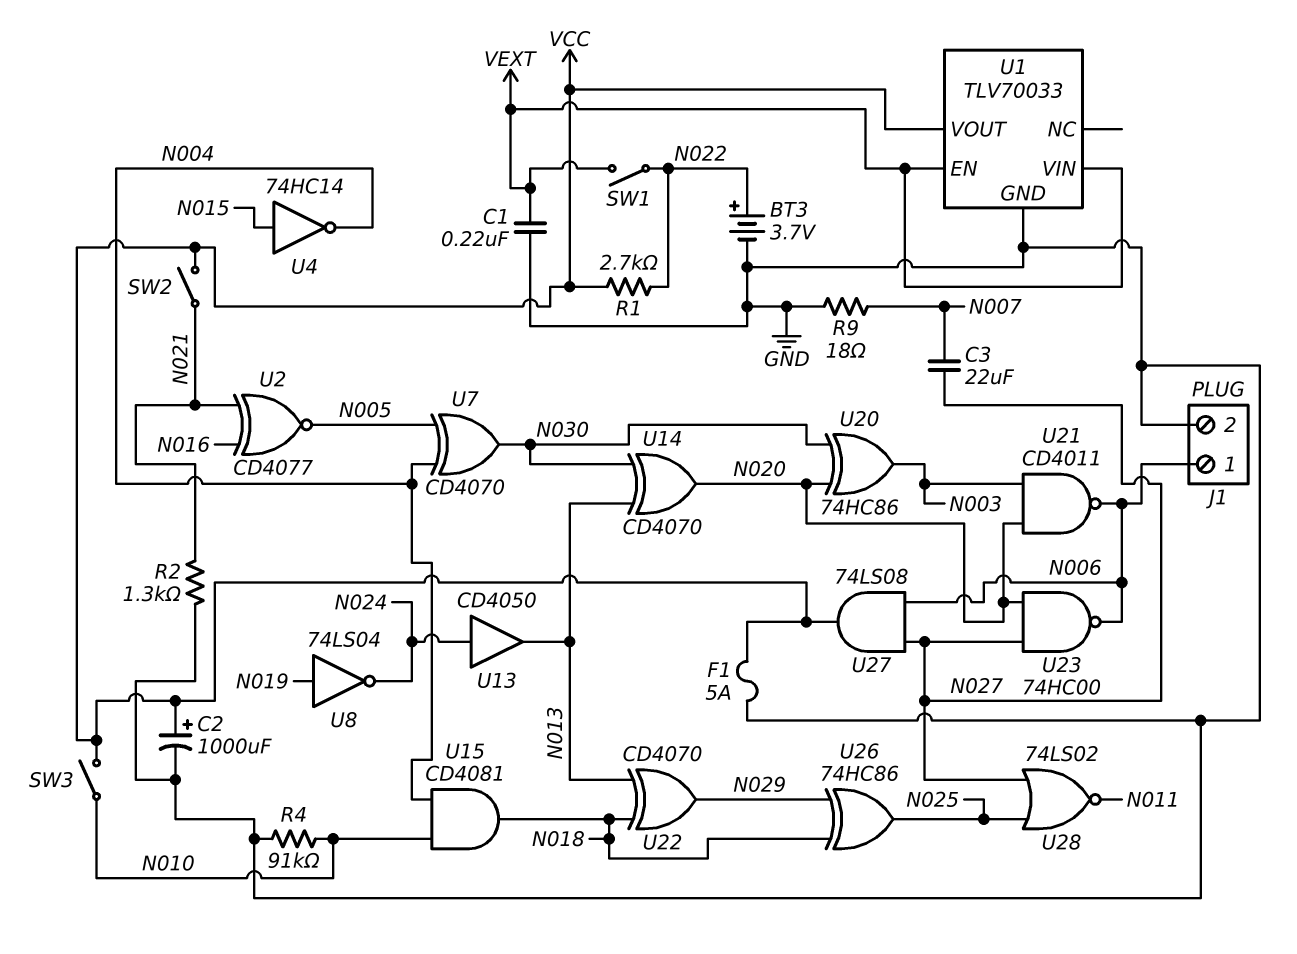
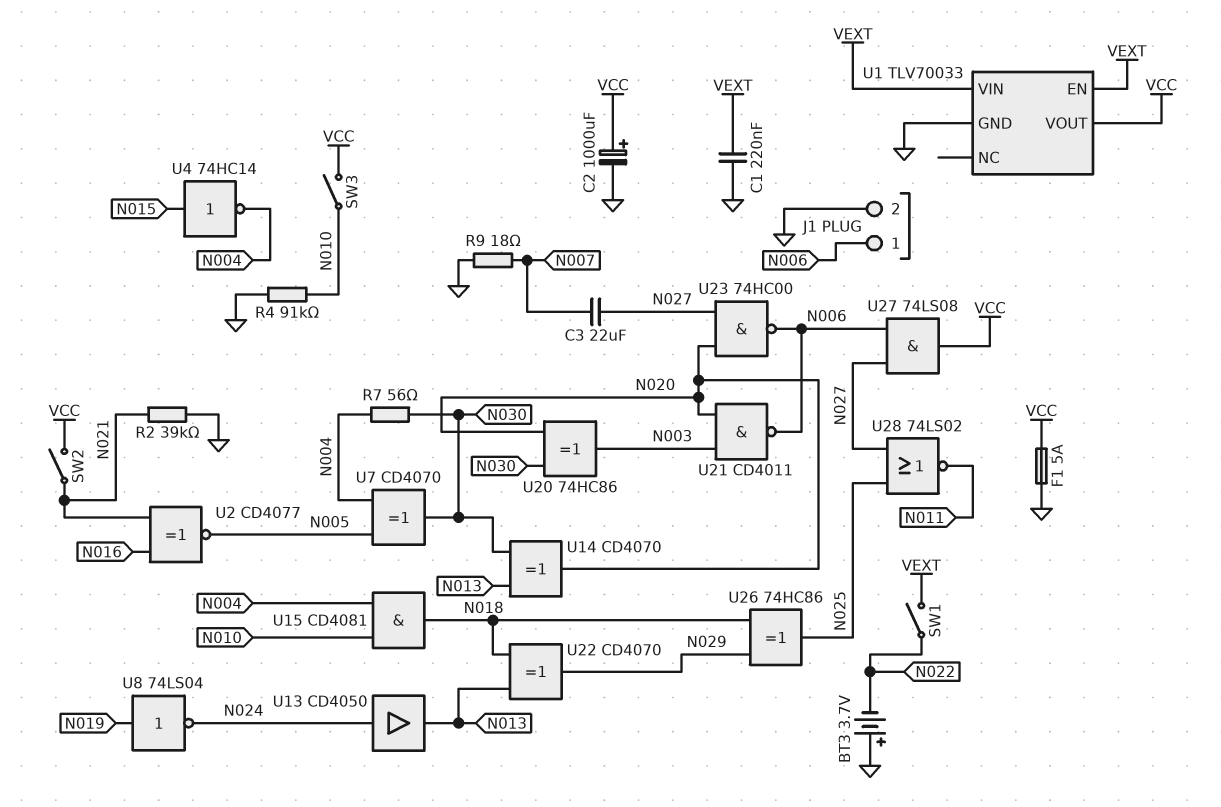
BT3: 3.7V (plus N022, minus GND) -> 3.7V (plus GND, minus N022)
R1: 2.7k (N022, VCC) -> none
R2: 1.3k (GND, N021) -> 39k (GND, N021)
R7: none -> 56 (N004, N030)

